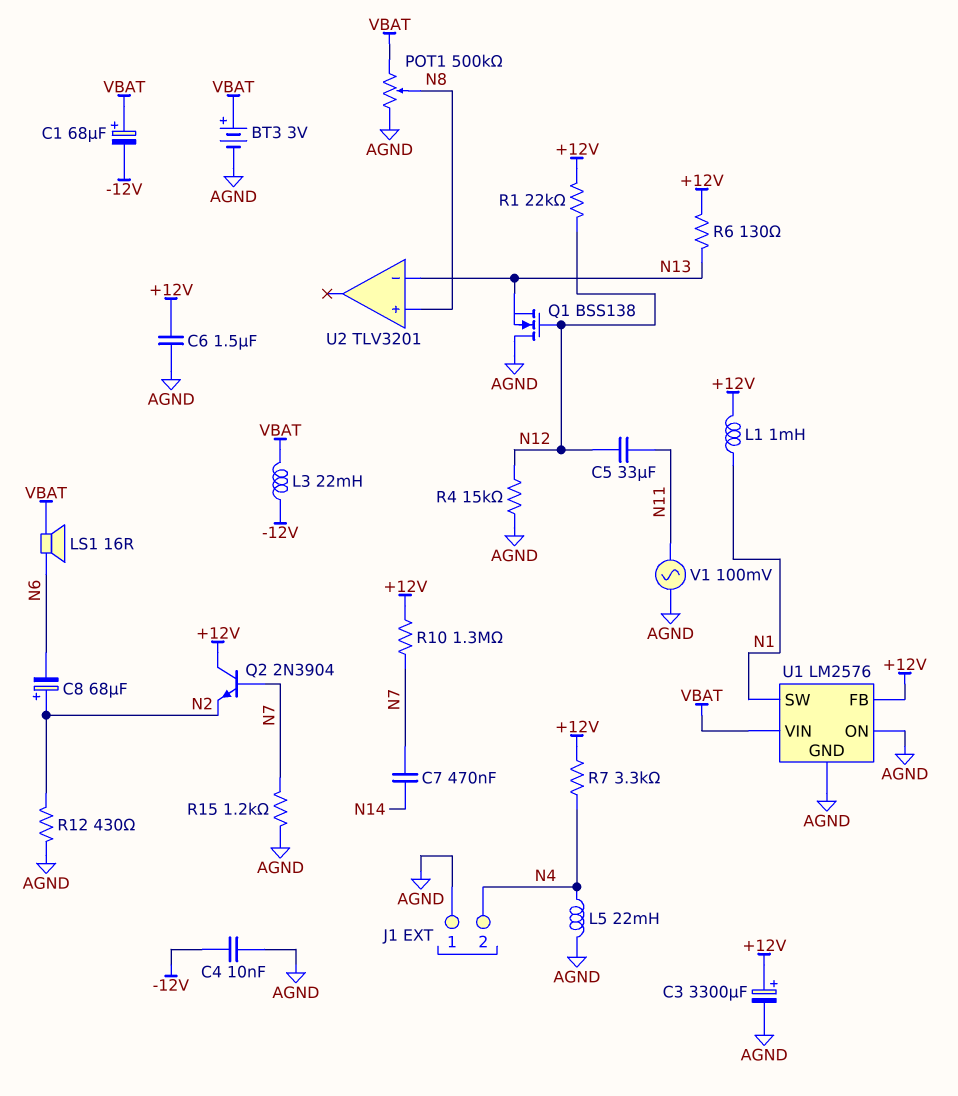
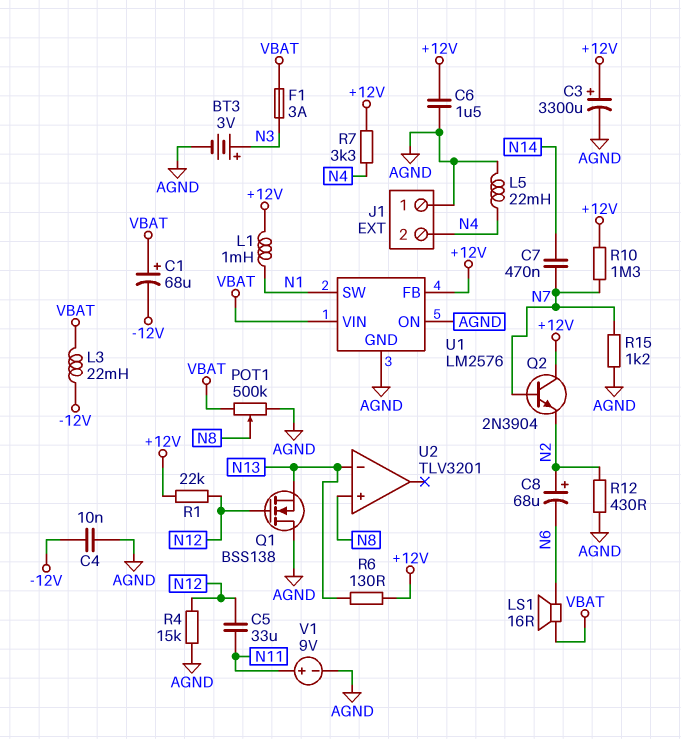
BT3: 3V (plus VBAT, minus AGND) -> 3V (plus N3, minus AGND)
F1: none -> 3A (N3, VBAT)
V1: AC 100mV (AGND, N11) -> 9V (plus N11, minus AGND)

